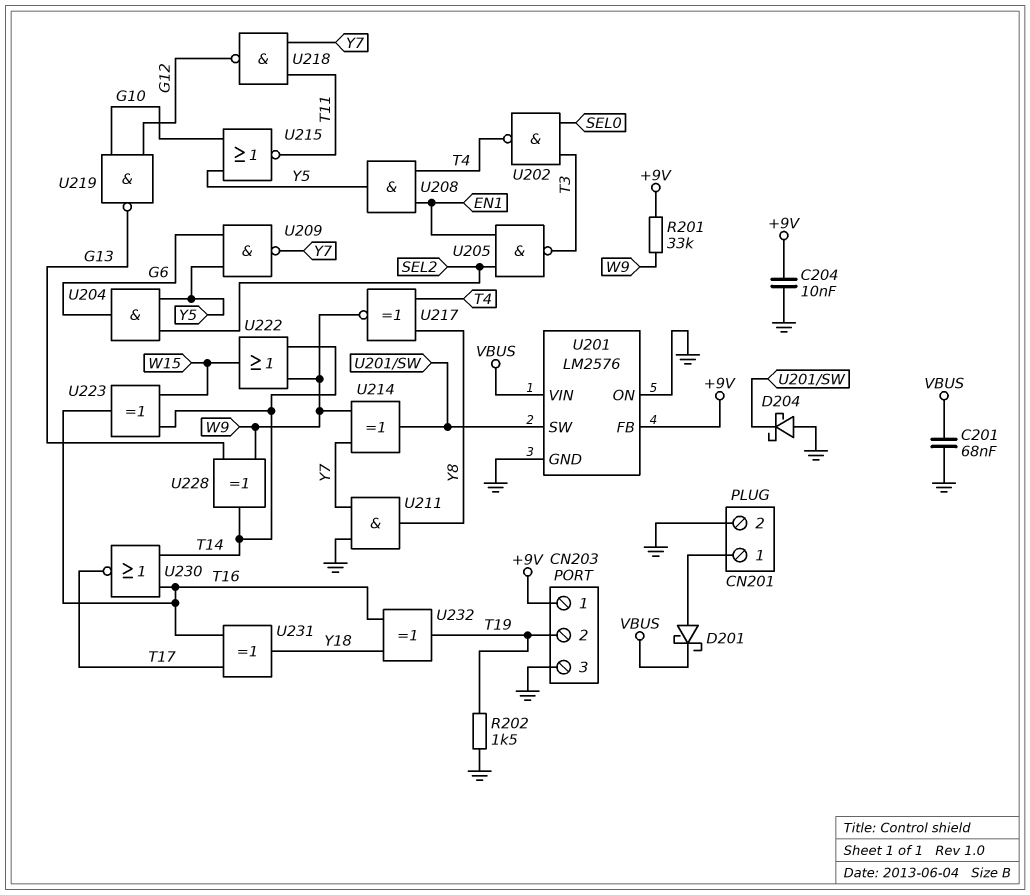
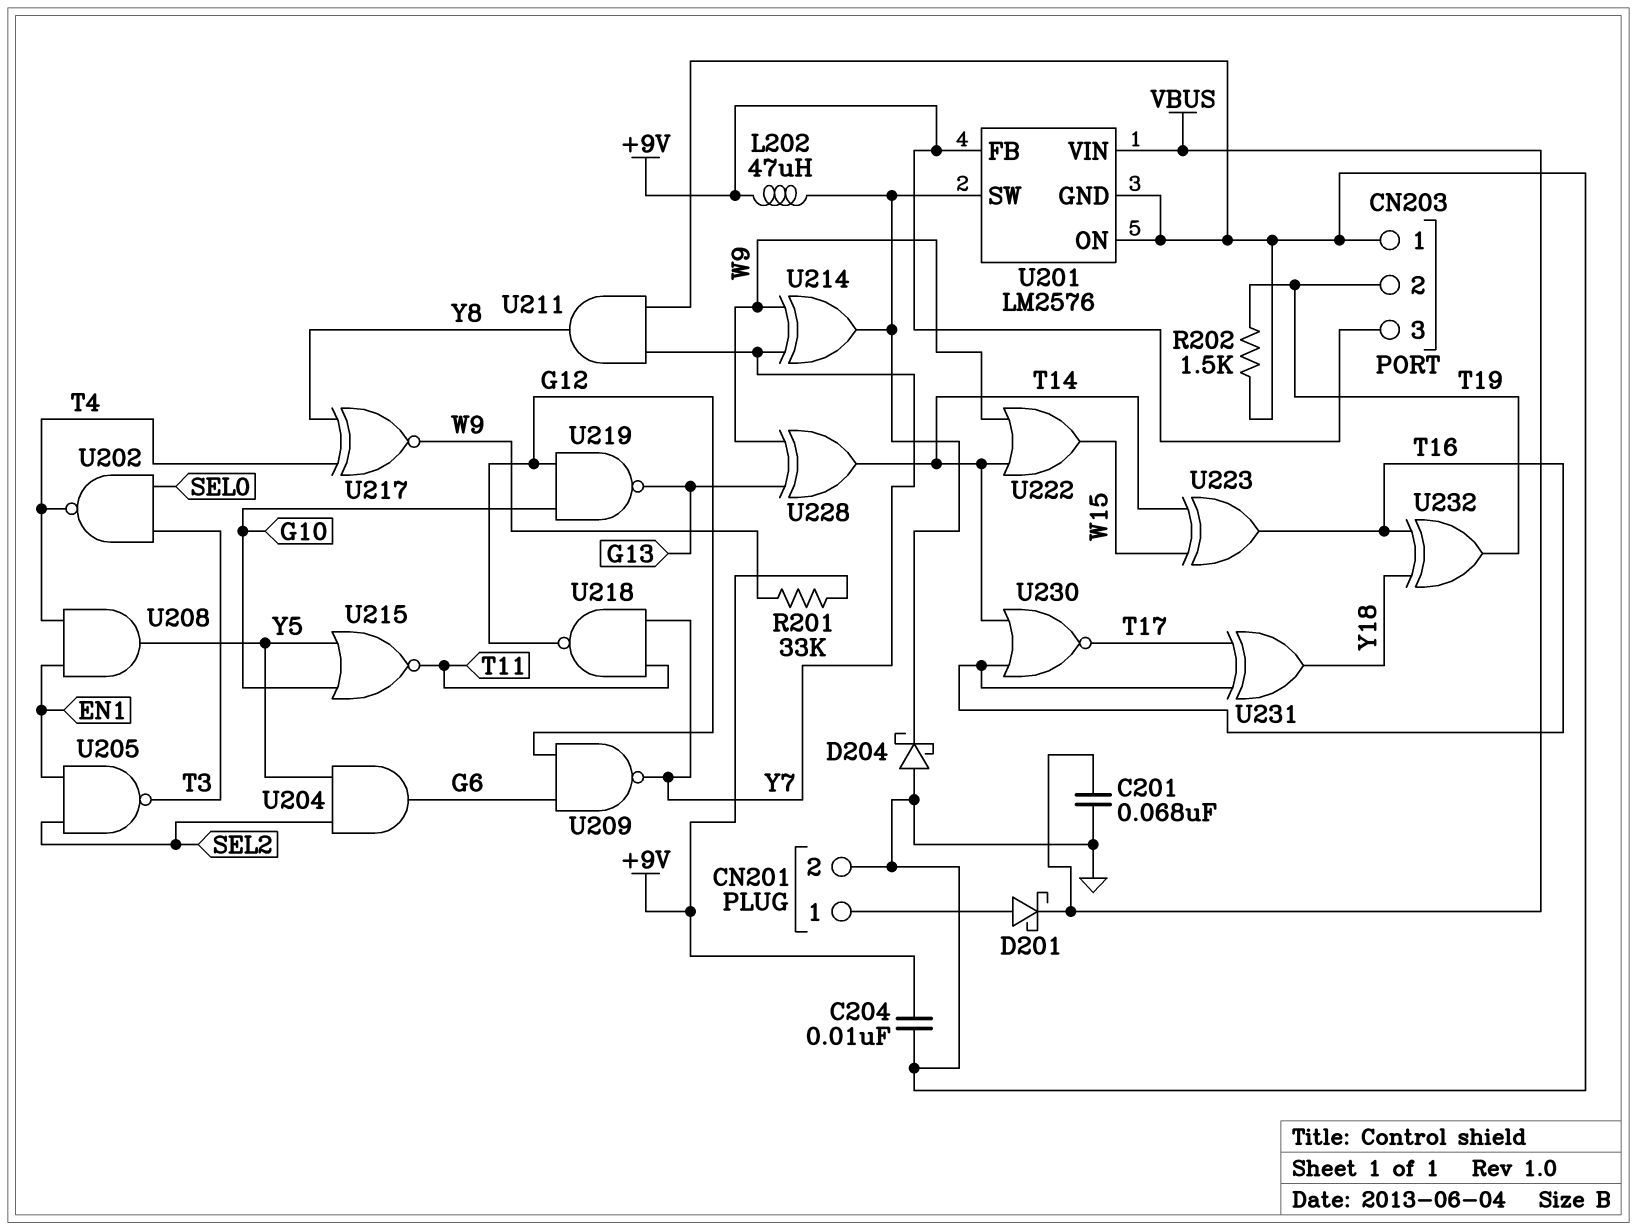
CN203 pin 1: +9V -> GND
CN203 pin 3: GND -> +9V
L202: none -> 47uH (+9V, U201/SW)
U209: NAND (in G6, in Y5, out Y7) -> NAND (in G6, in G12, out Y7)

